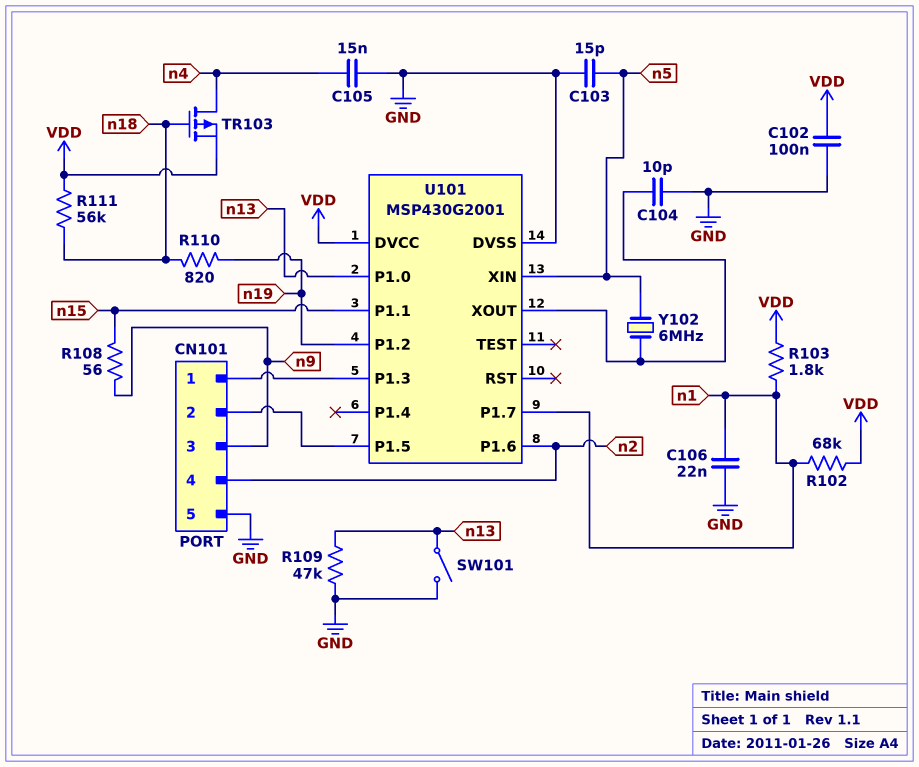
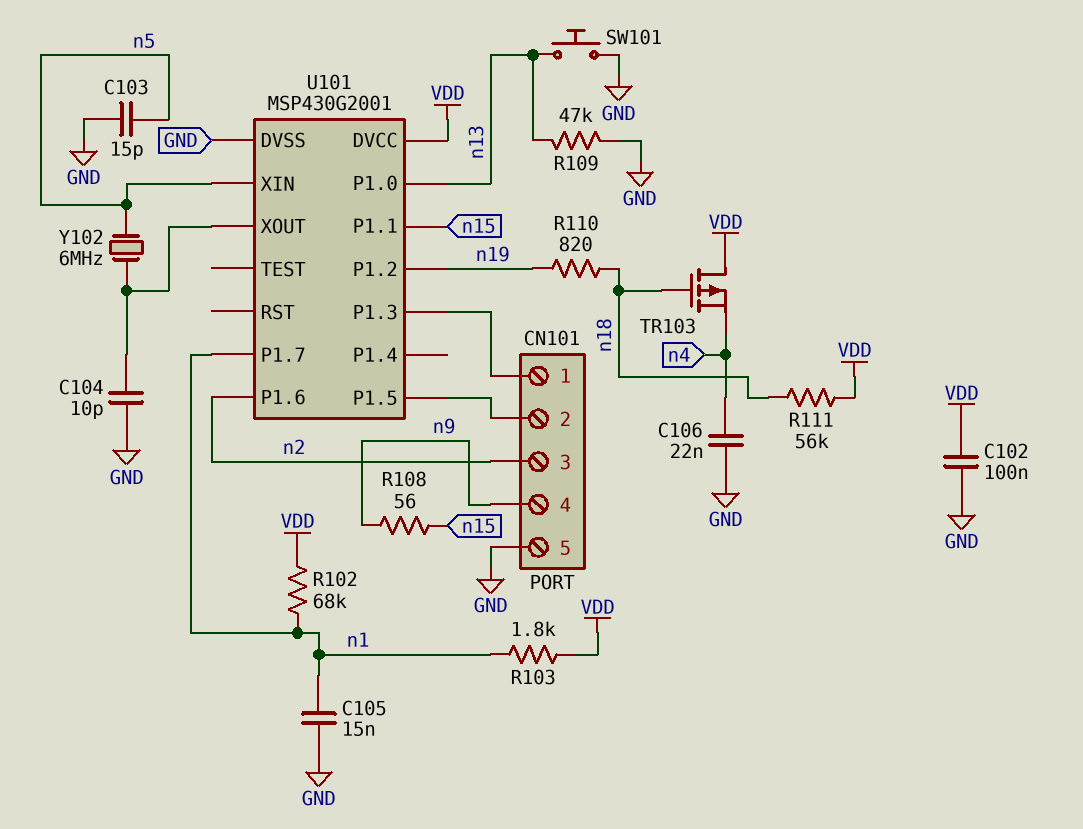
C105: 15nF (GND, n4) -> 15nF (GND, n1)
C106: 22nF (GND, n1) -> 22nF (GND, n4)
CN101 pin 3: n9 -> n2
CN101 pin 4: n2 -> n9
SW101: switch (GND, n13) -> button (GND, n13)
TR103: PMOS (G n18, D n4, S VDD) -> PMOS (G n18, D VDD, S n4)

